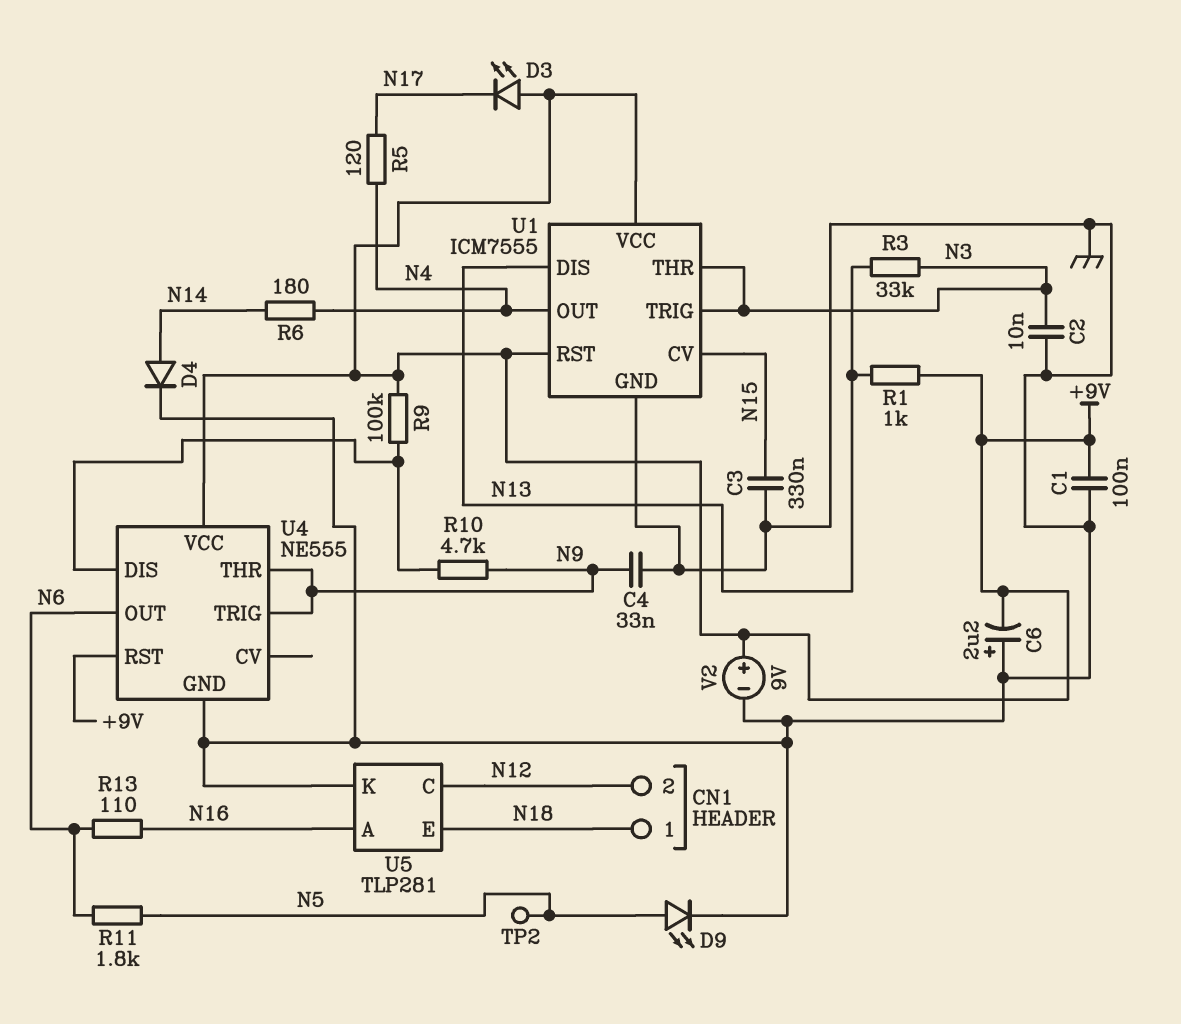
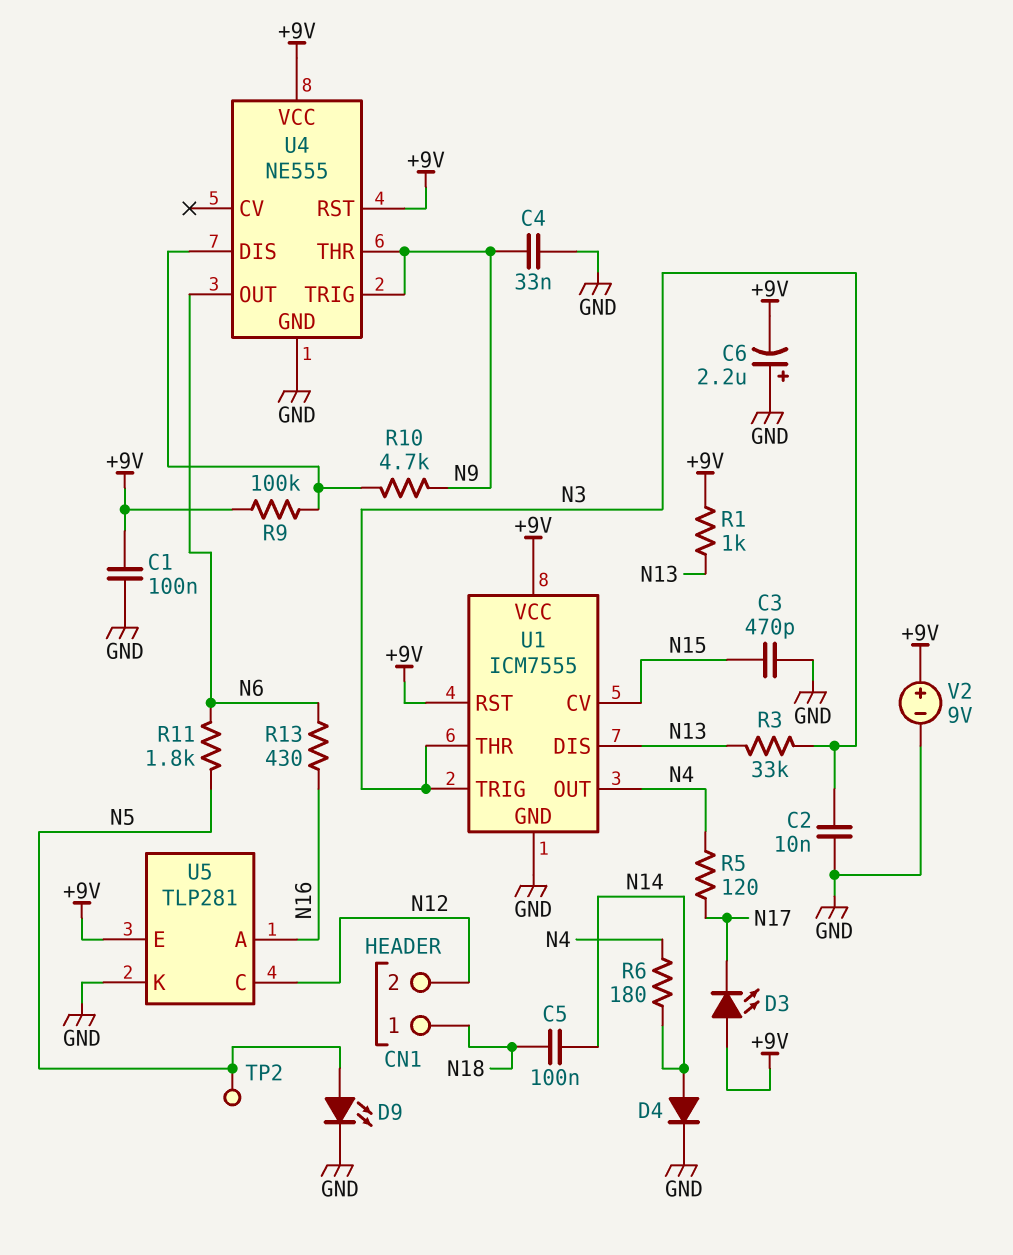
C3: 330nF (GND, N15) -> 470pF (GND, N15)
C5: none -> 100nF (N14, N18)
R13: 110 (N6, N16) -> 430 (N6, N16)
U5 pin E: N18 -> +9V

